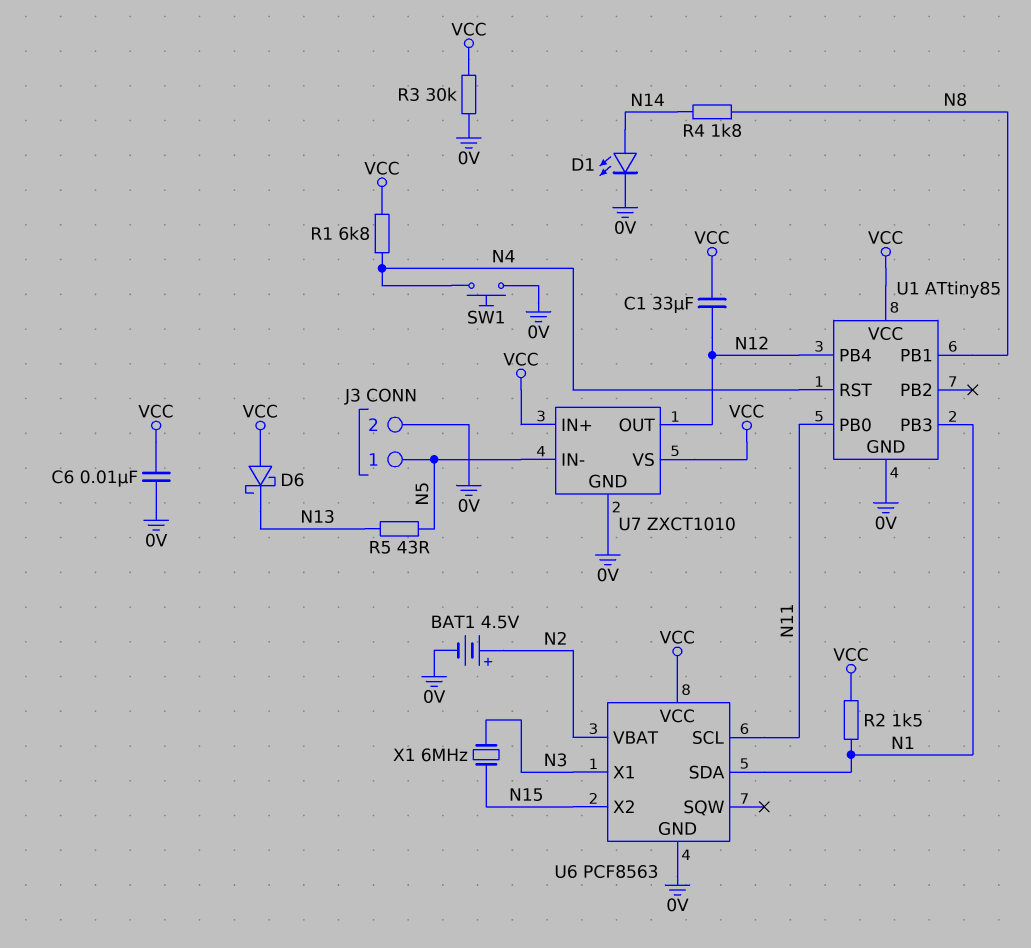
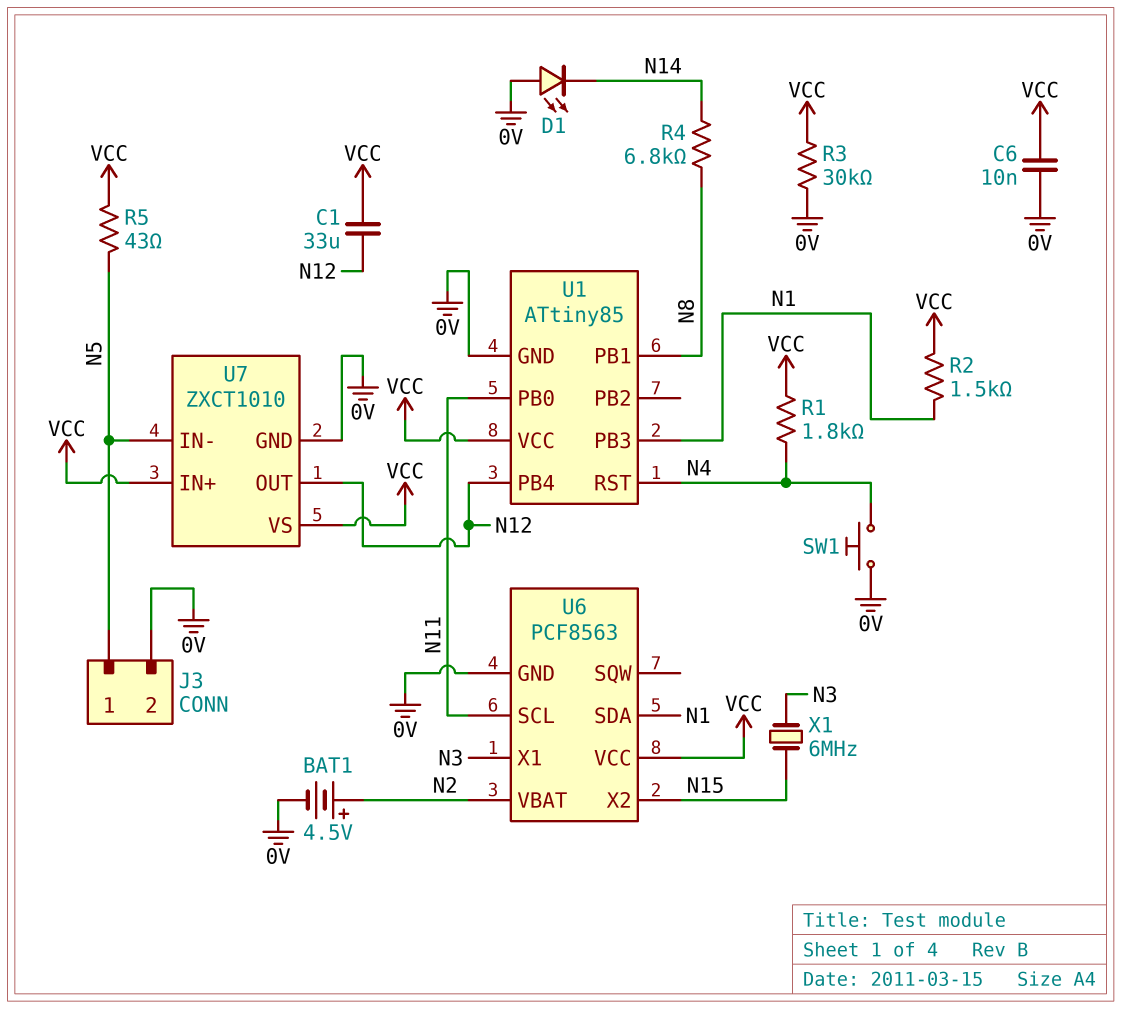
D1: LED (A N14, K 0V) -> LED (A 0V, K N14)
D6: schottky (A VCC, K N13) -> none
R1: 6.8k (N4, VCC) -> 1.8k (N4, VCC)
R4: 1.8k (N8, N14) -> 6.8k (N8, N14)
R5: 43 (N5, N13) -> 43 (N5, VCC)

